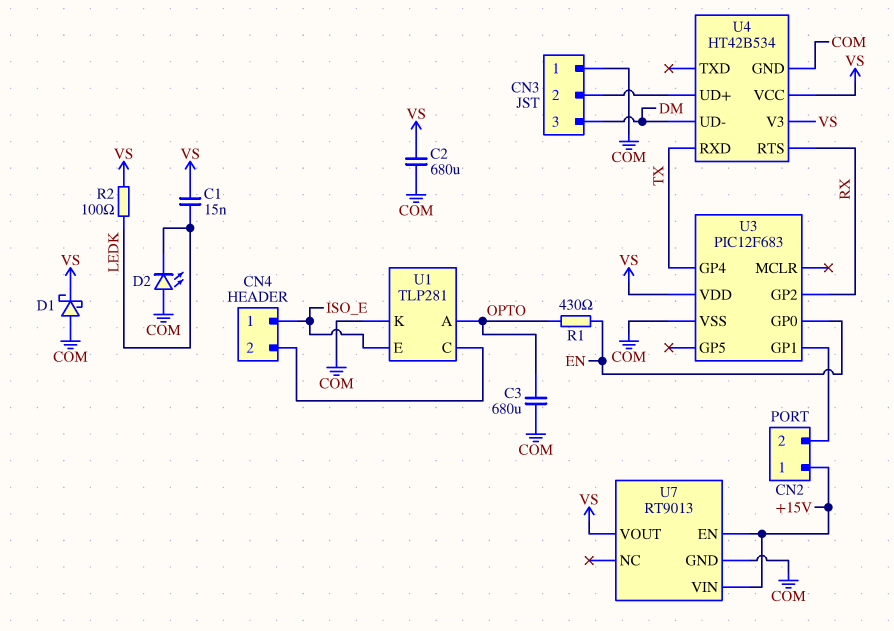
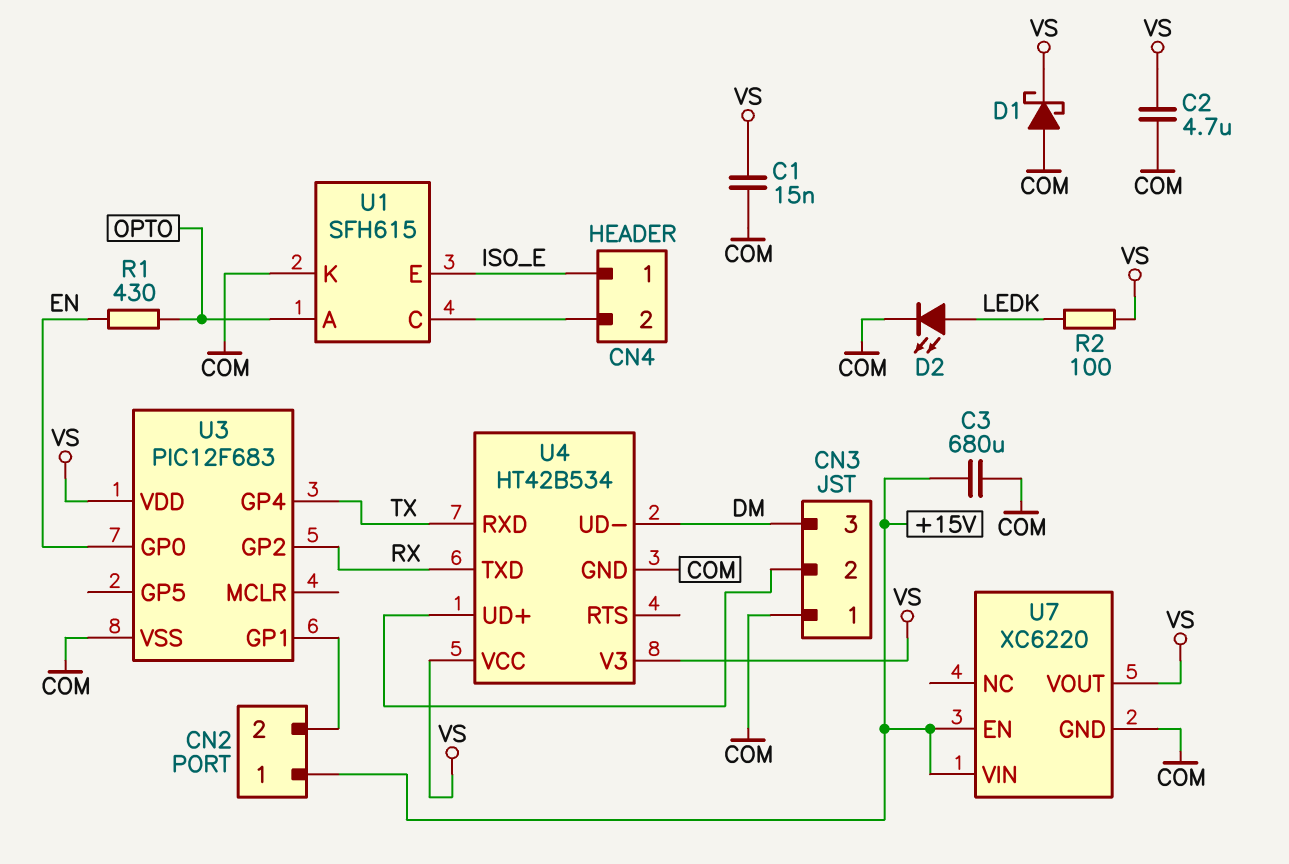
C1: 15nF (LEDK, VS) -> 15nF (COM, VS)
C2: 680uF (COM, VS) -> 4.7uF (COM, VS)
C3: 680uF (COM, OPTO) -> 680uF (+15V, COM)
D2: LED (A COM, K LEDK) -> LED (A LEDK, K COM)
U1: TLP281 -> SFH615
U4 pin RTS: RX -> none
U4 pin TXD: none -> RX
U7: RT9013 -> XC6220

